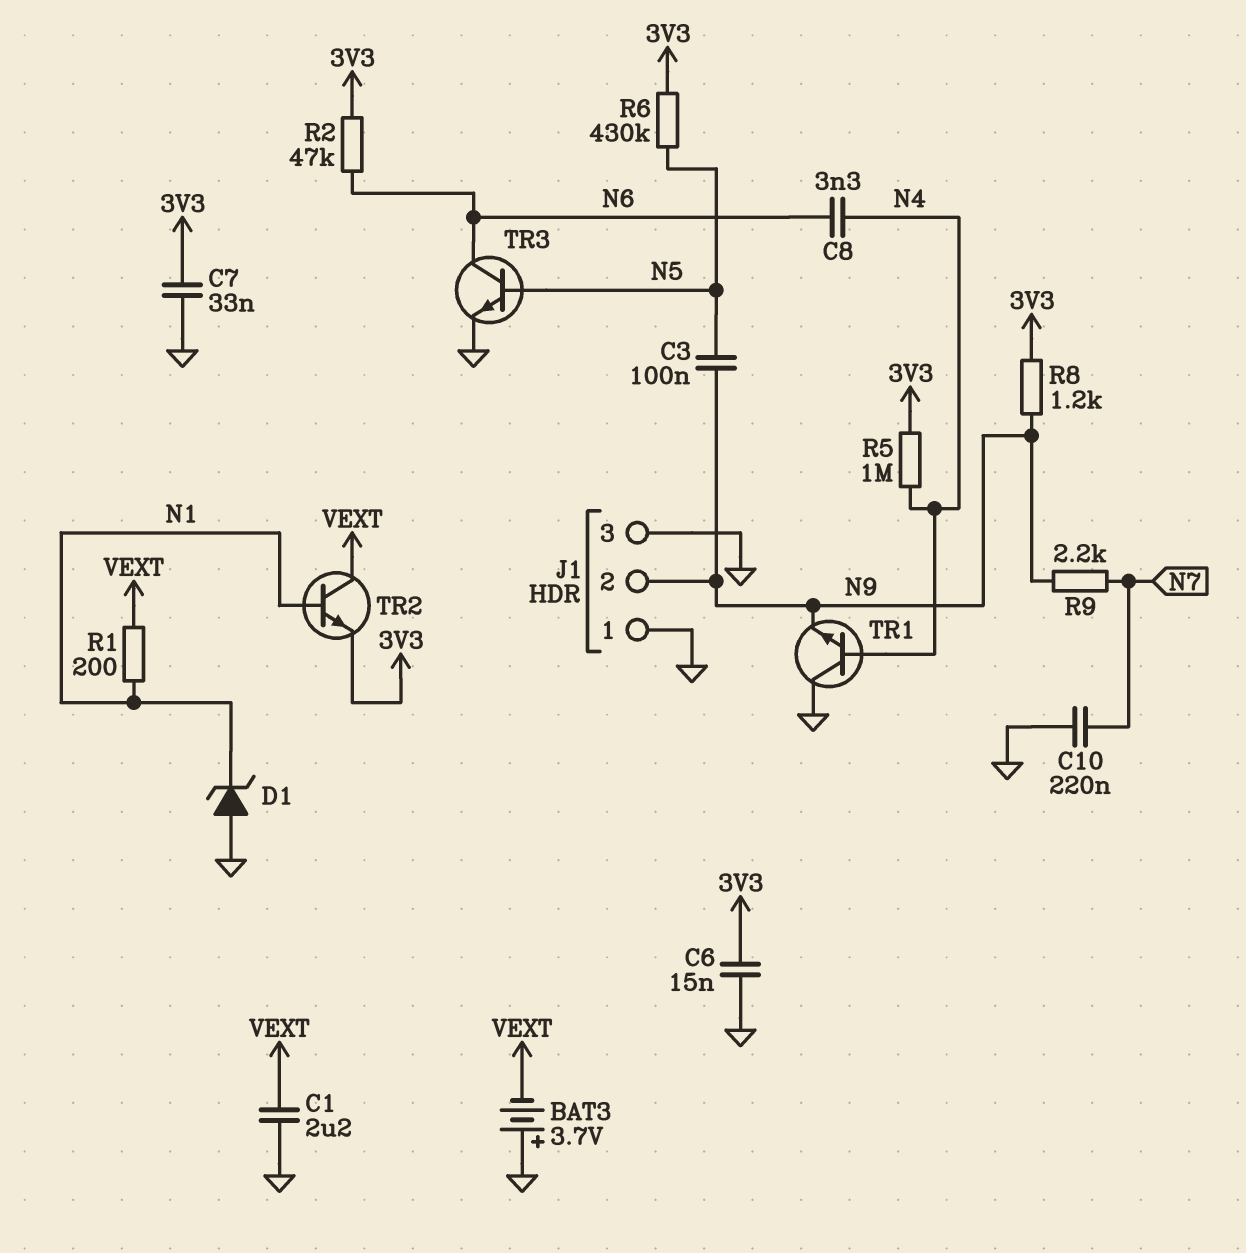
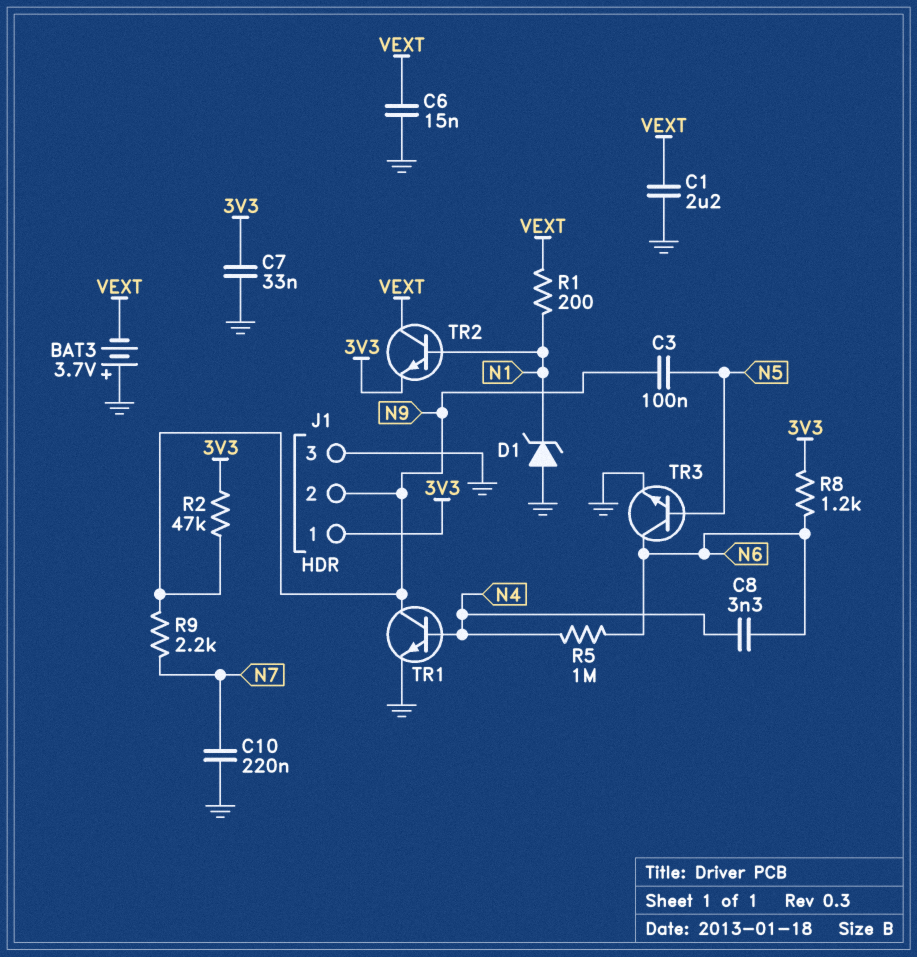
C6: 15nF (3V3, GND) -> 15nF (GND, VEXT)
J1 pin 1: GND -> 3V3
R2: 47k (3V3, N6) -> 47k (3V3, N9)
R5: 1M (3V3, N4) -> 1M (N4, N6)
R6: 430k (3V3, N5) -> none
R8: 1.2k (3V3, N9) -> 1.2k (3V3, N6)
TR1: NPN (B N4, C GND, E N9) -> NPN (B N4, C N9, E GND)

